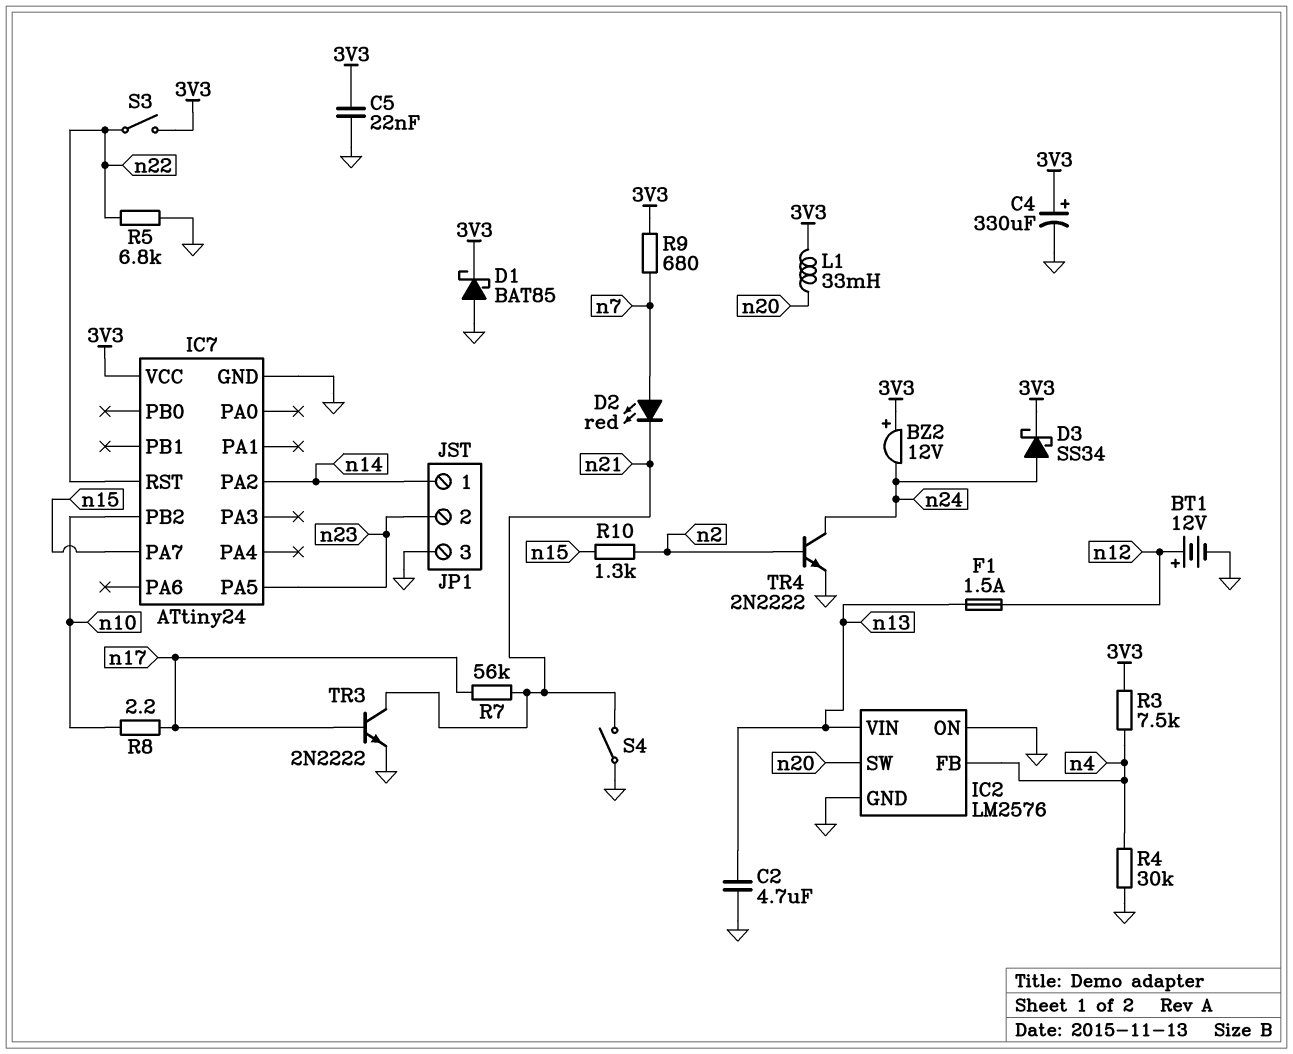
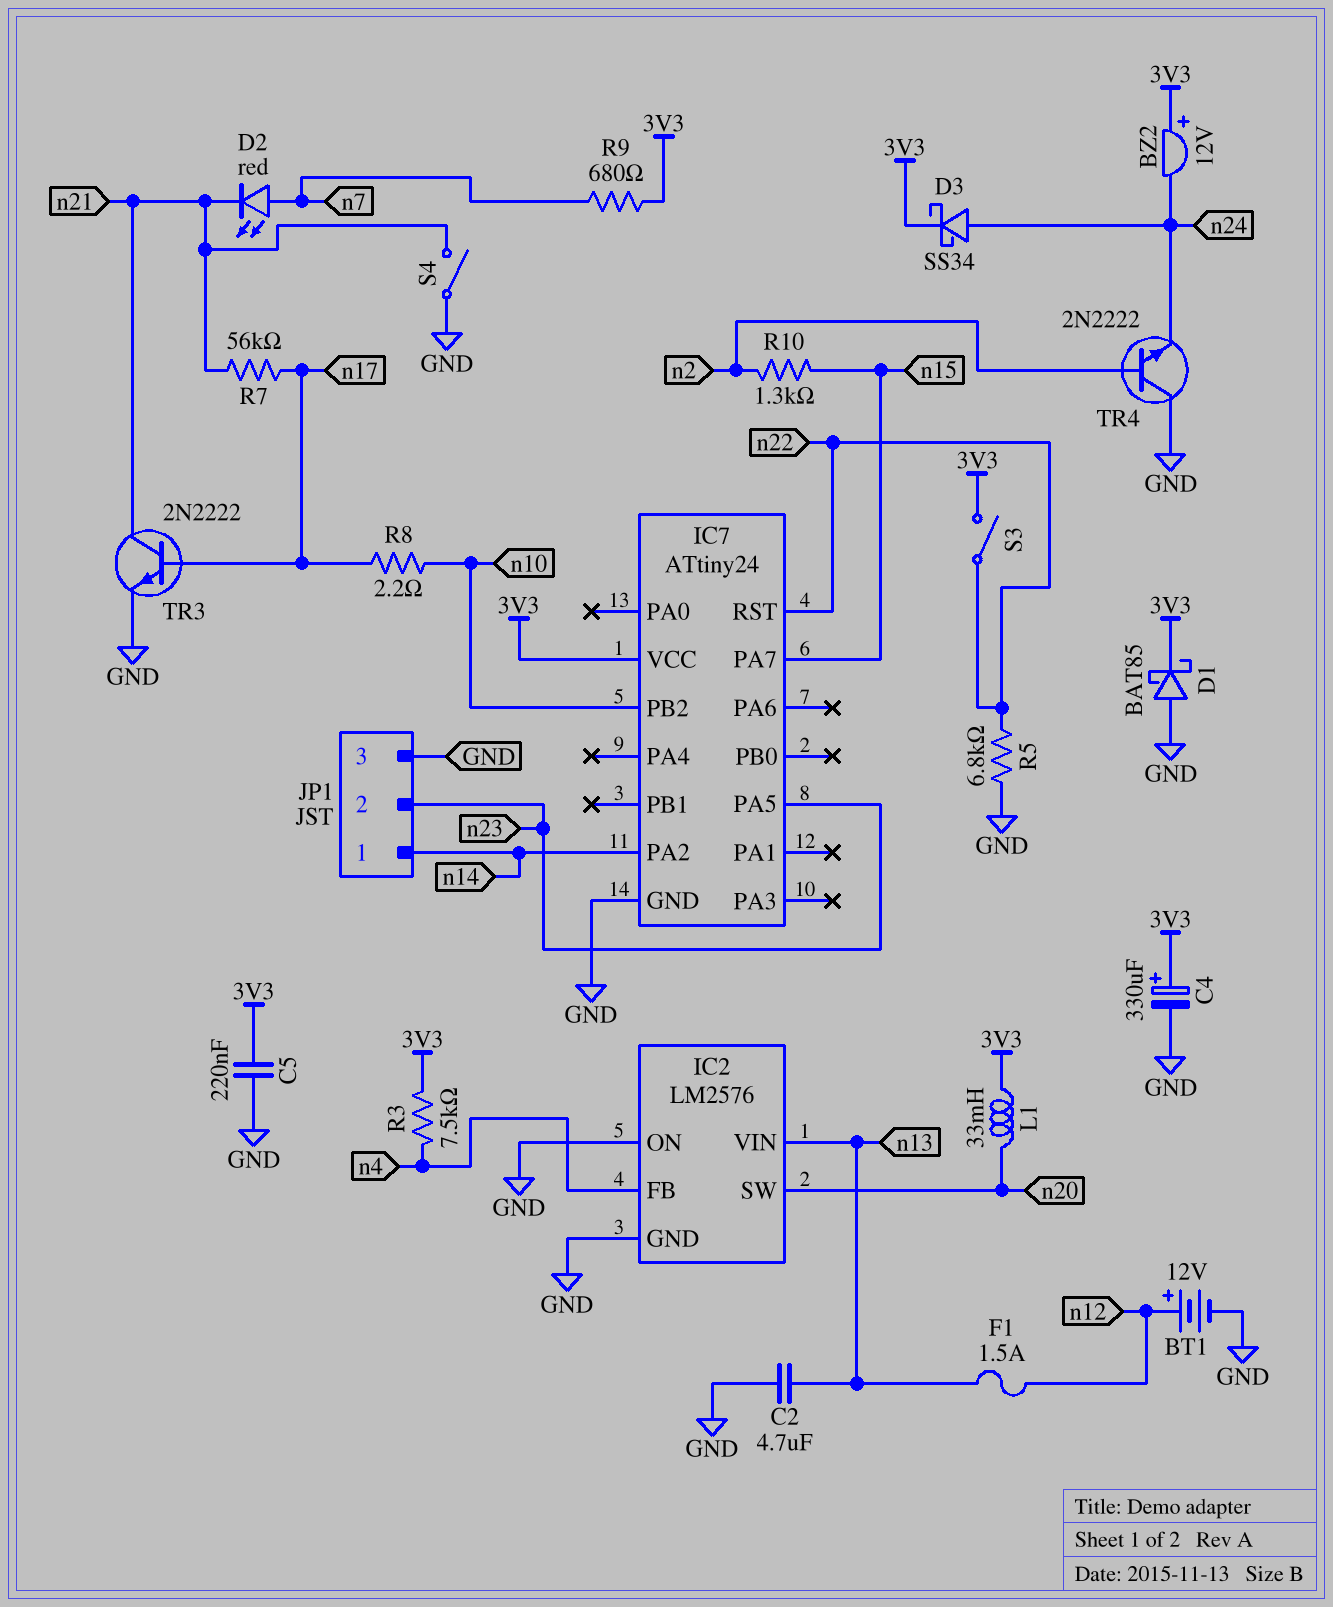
C5: 22nF (3V3, GND) -> 220nF (3V3, GND)
R4: 30k (GND, n4) -> none
TR4: NPN 2N2222 (B n2, C n24, E GND) -> NPN 2N2222 (B n2, C GND, E n24)

